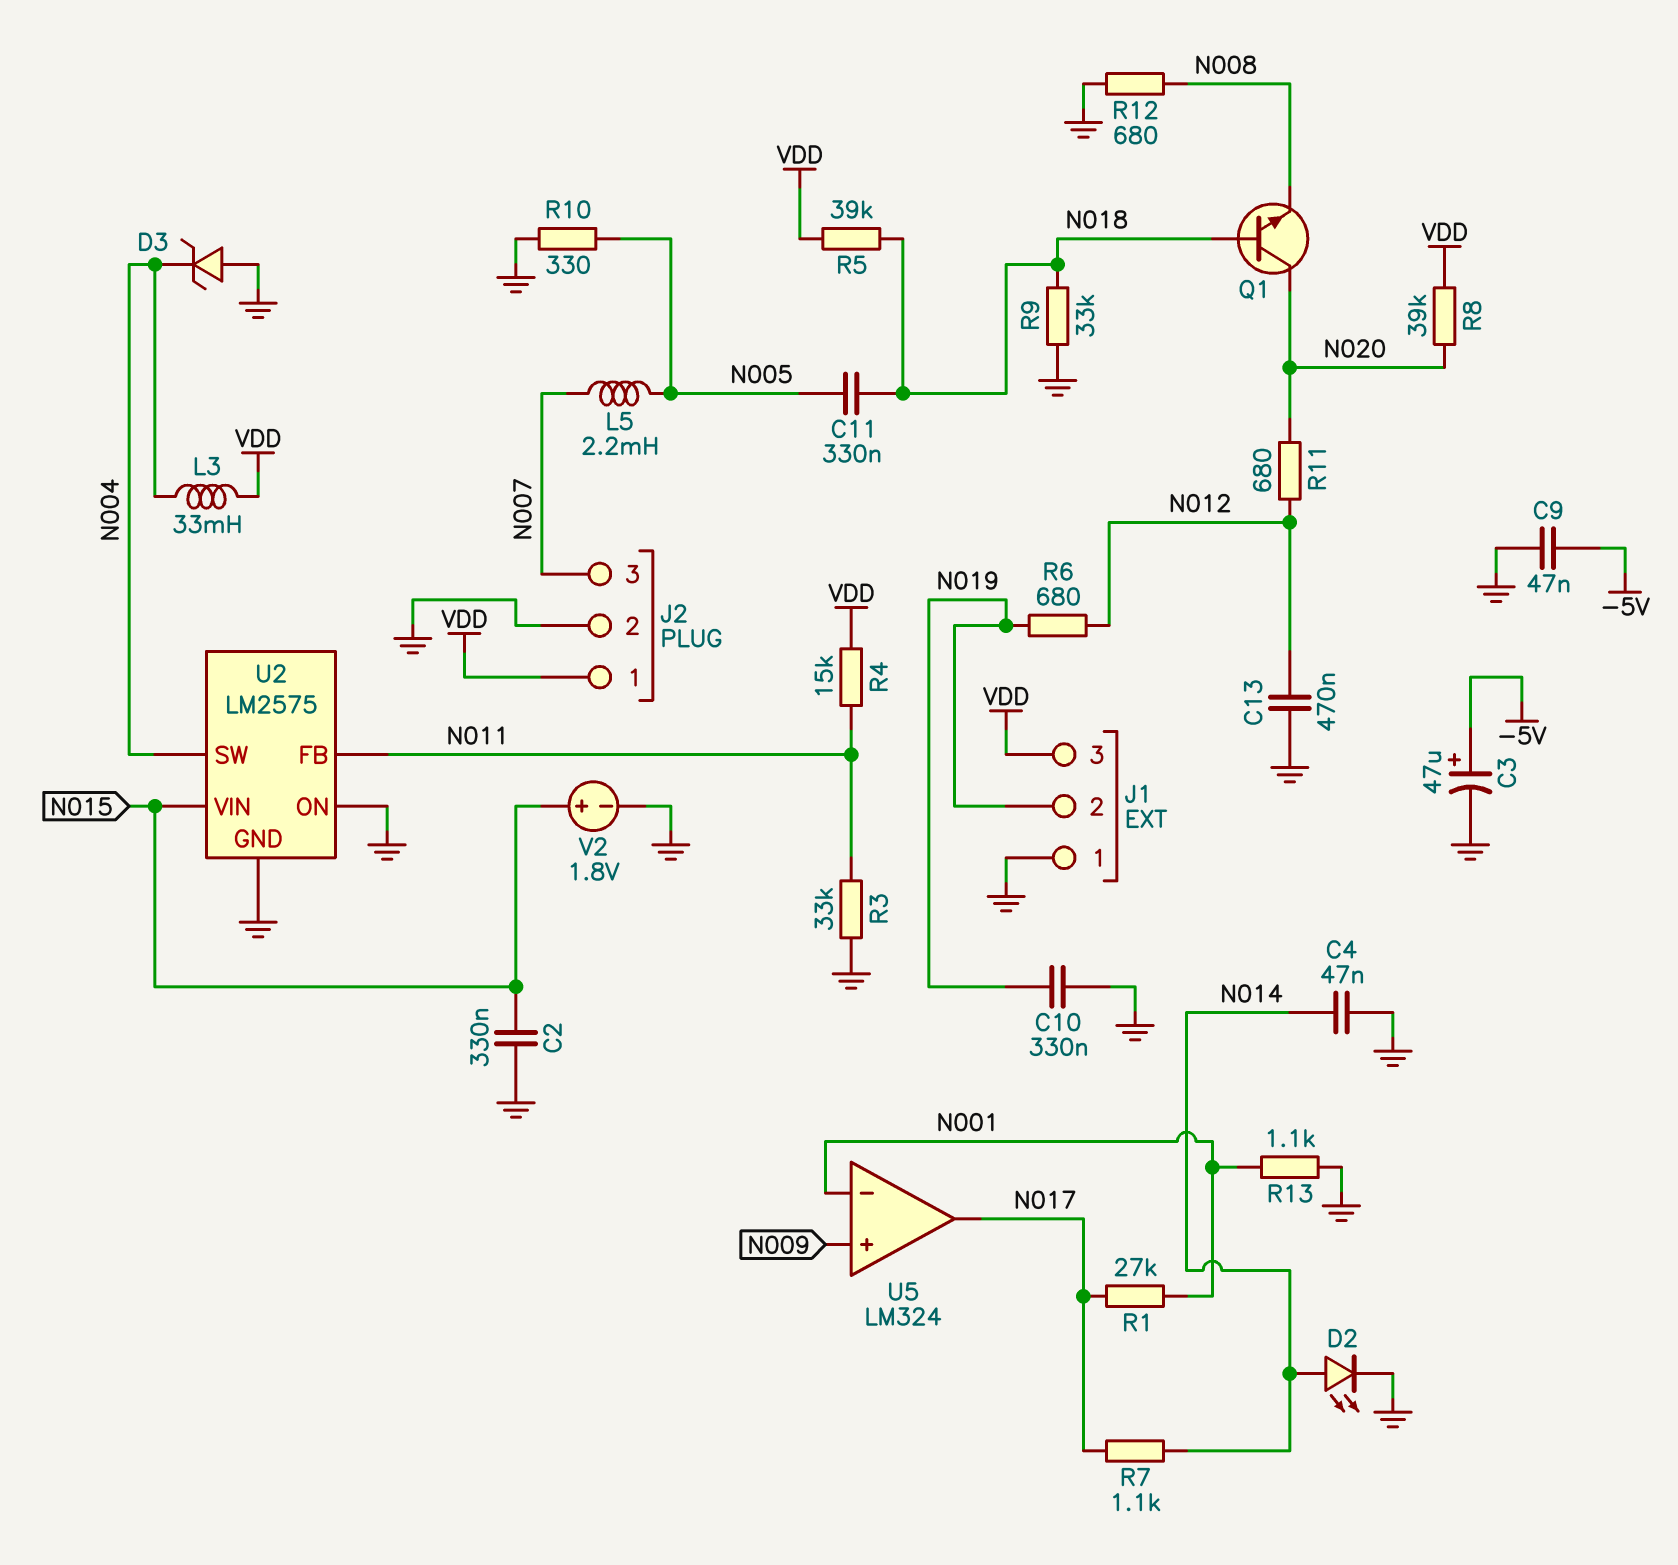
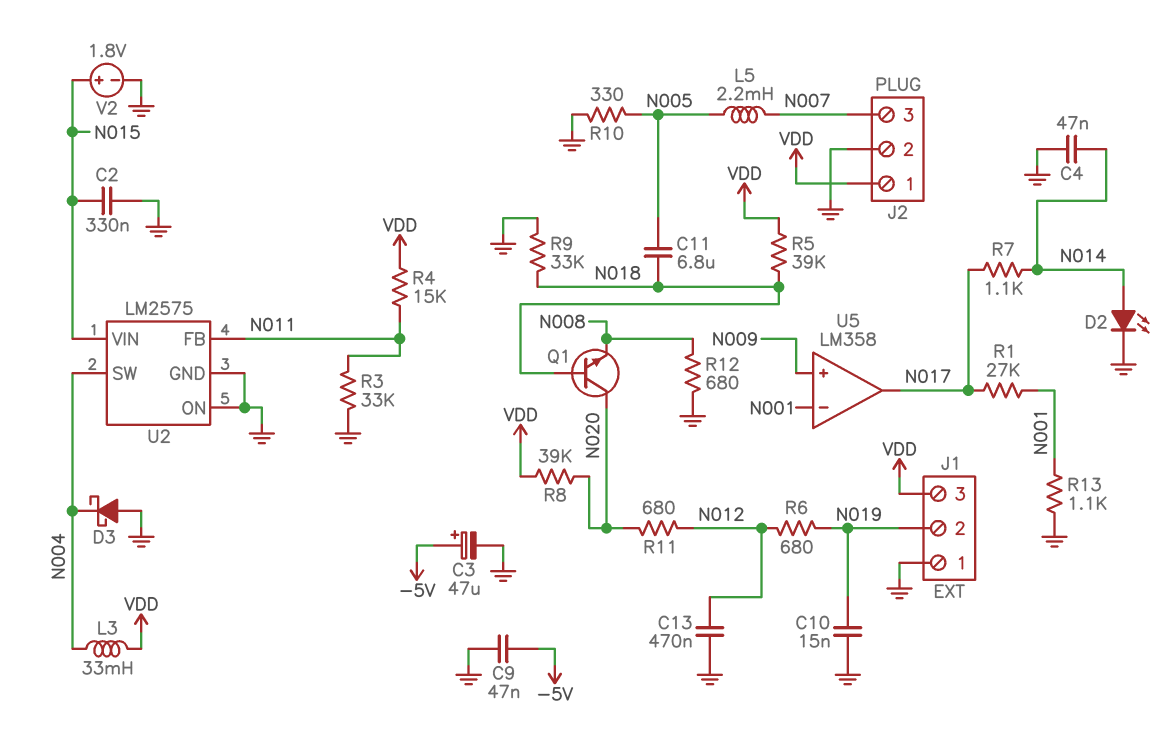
C10: 330nF (GND, N019) -> 15nF (GND, N019)
C11: 330nF (N005, N018) -> 6.8uF (N005, N018)
D3: zener (A GND, K N004) -> schottky (A GND, K N004)
U5: LM324 -> LM358

